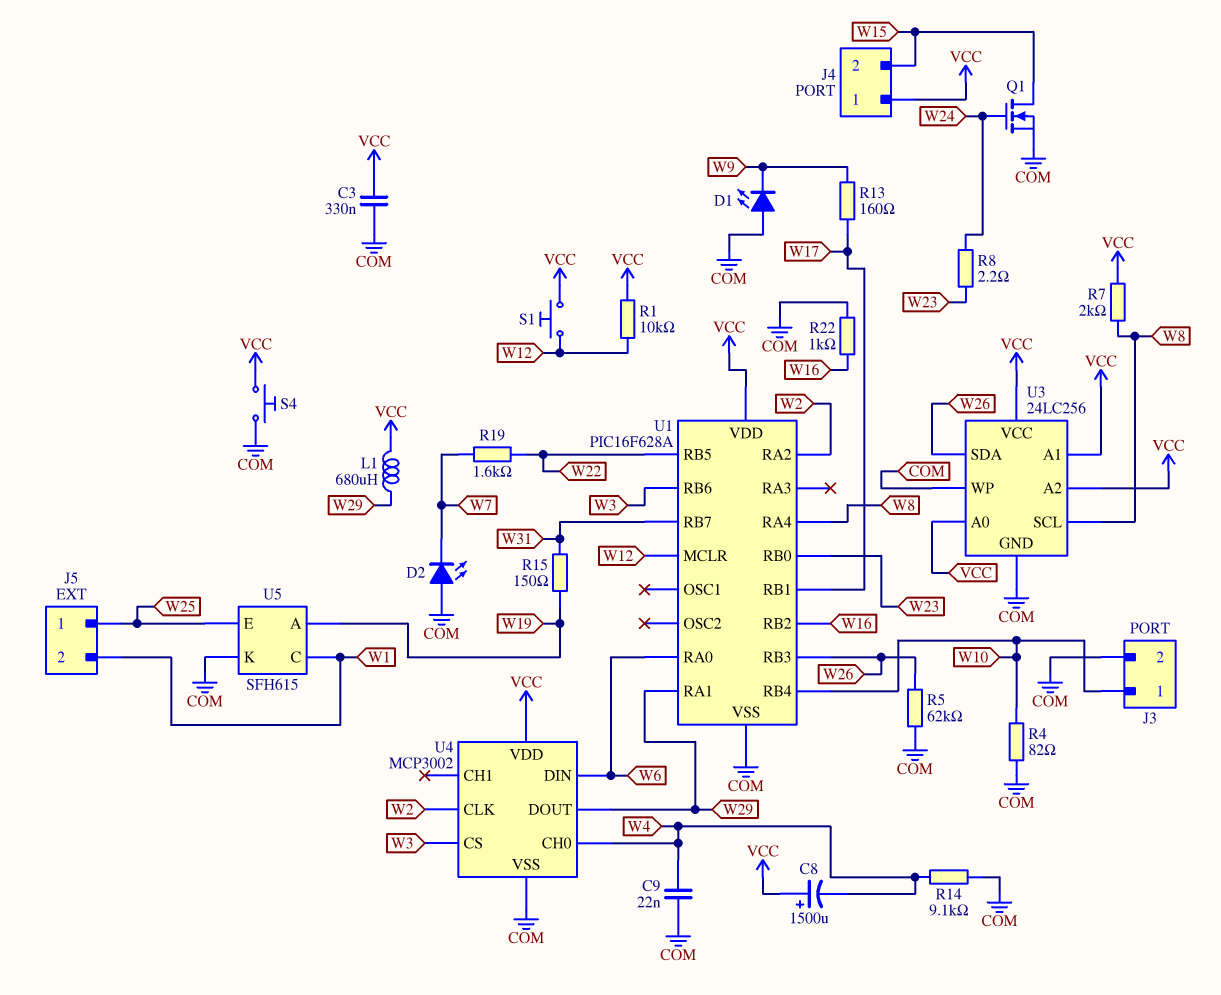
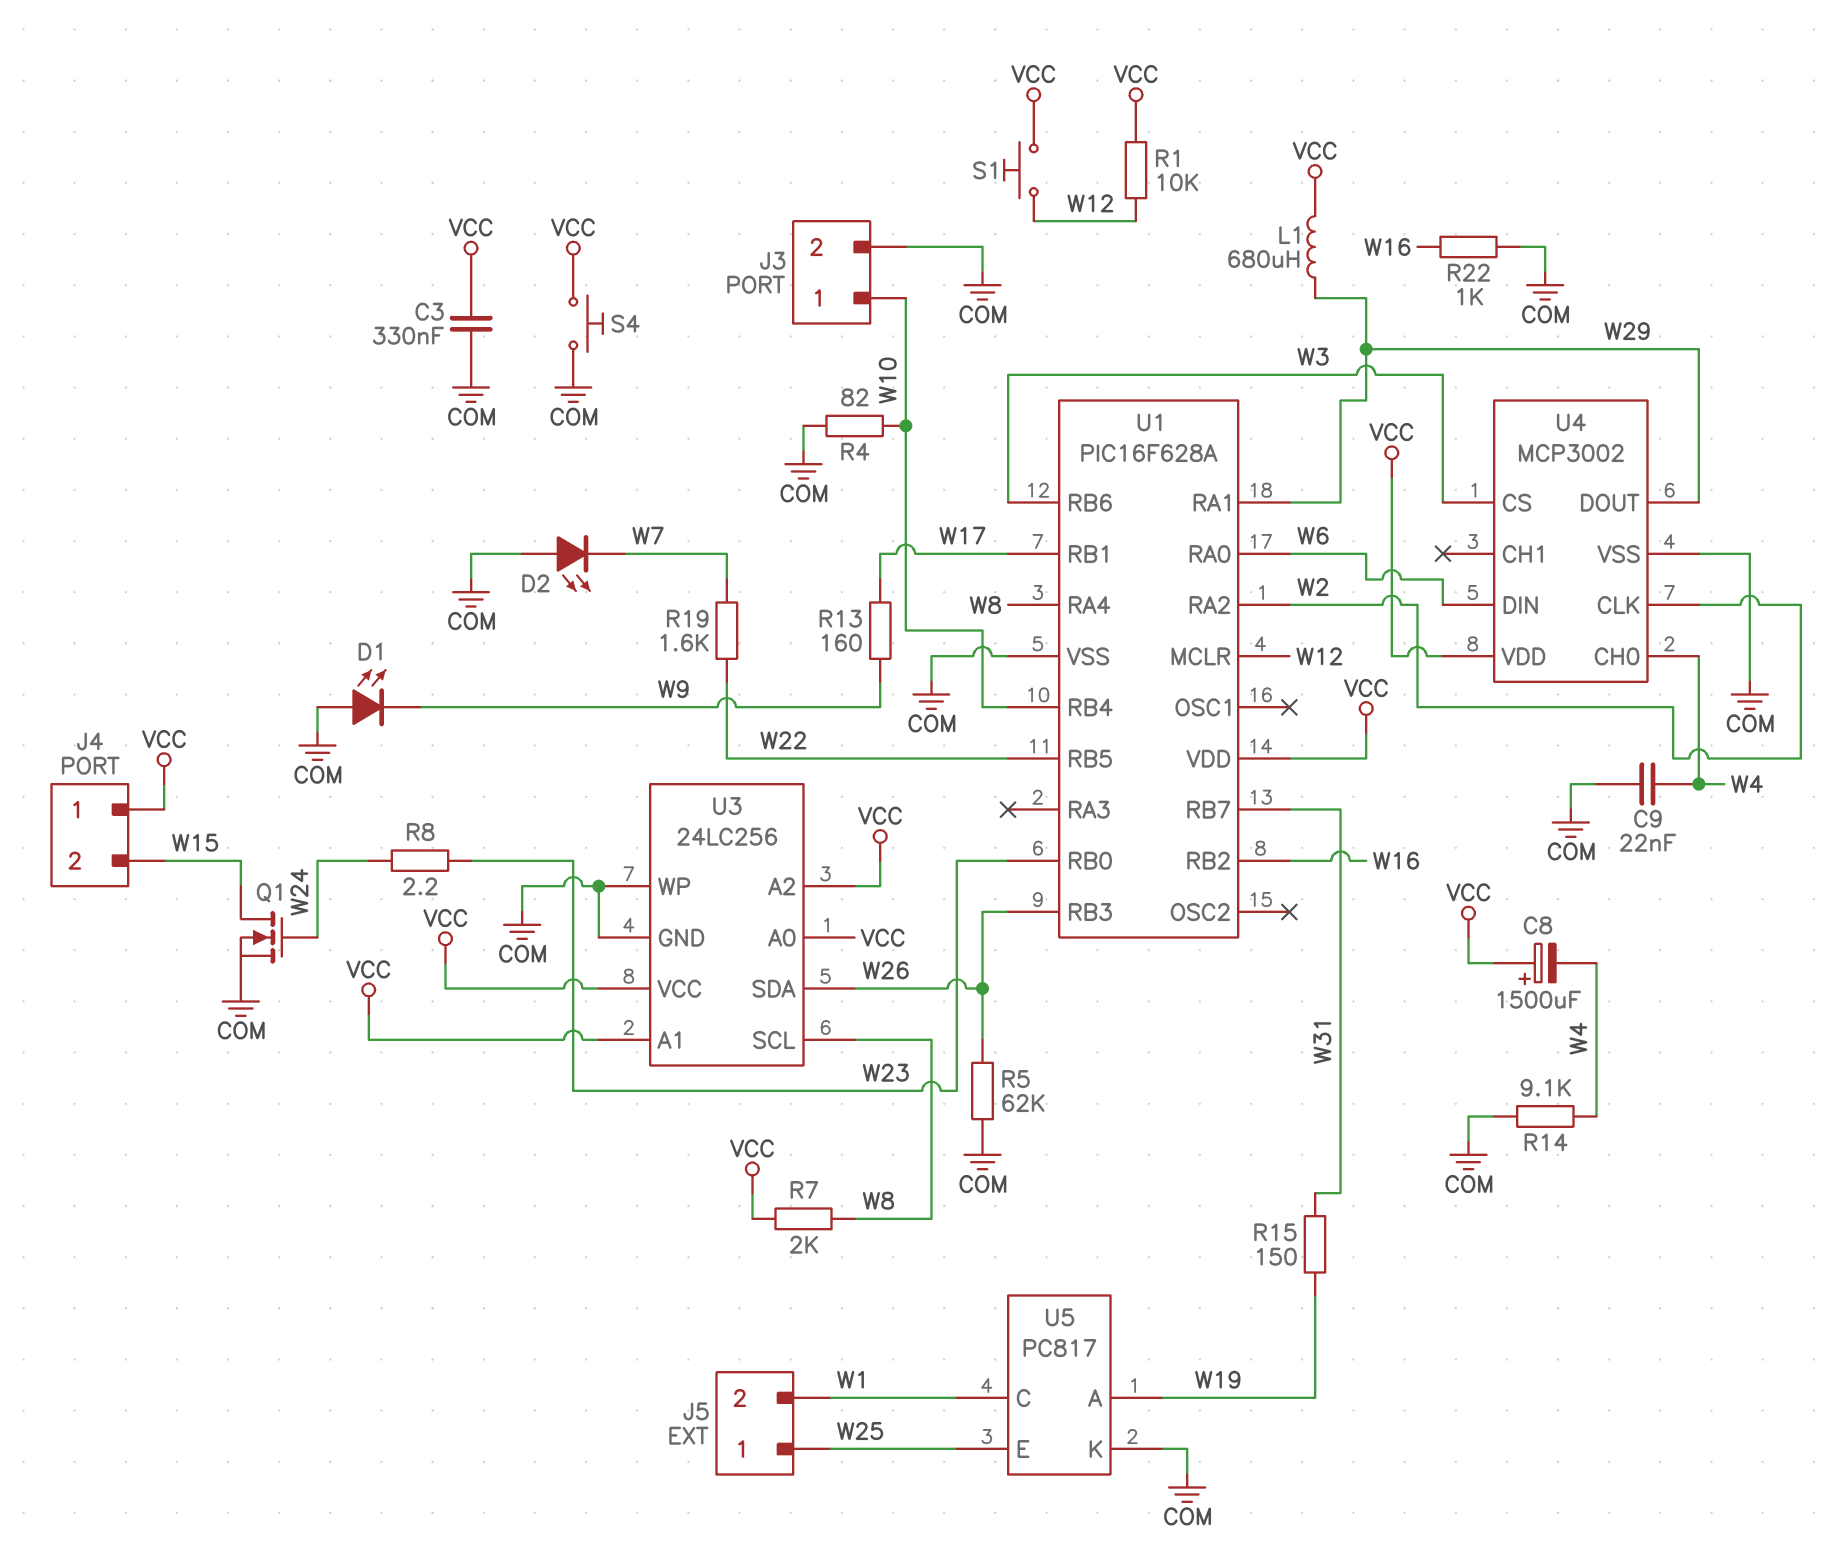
U5: SFH615 -> PC817

